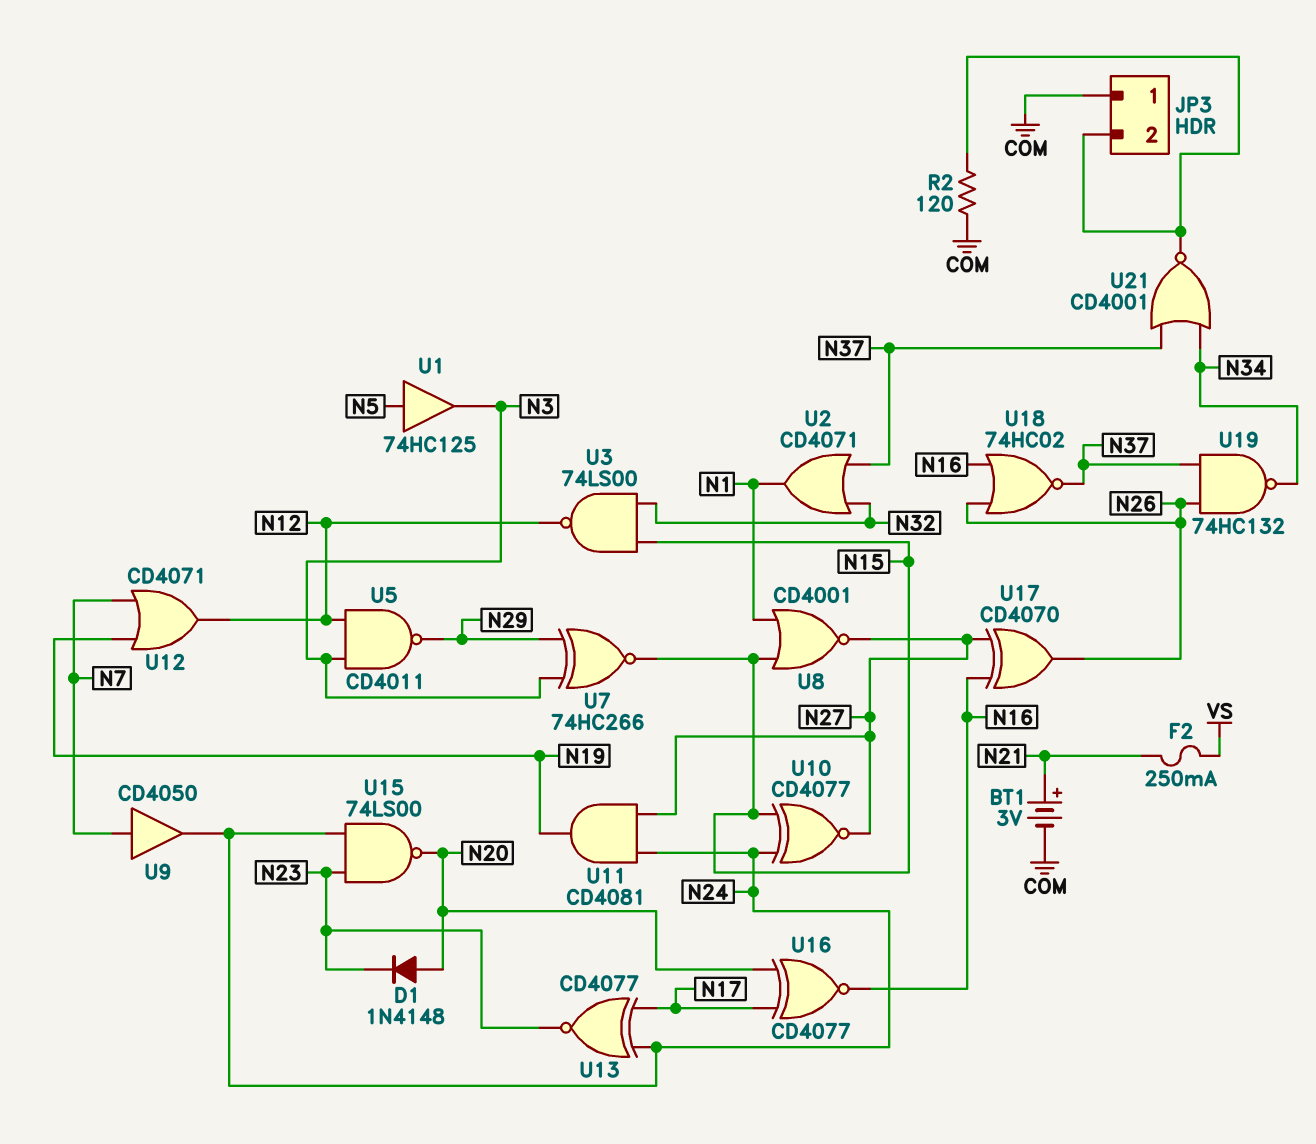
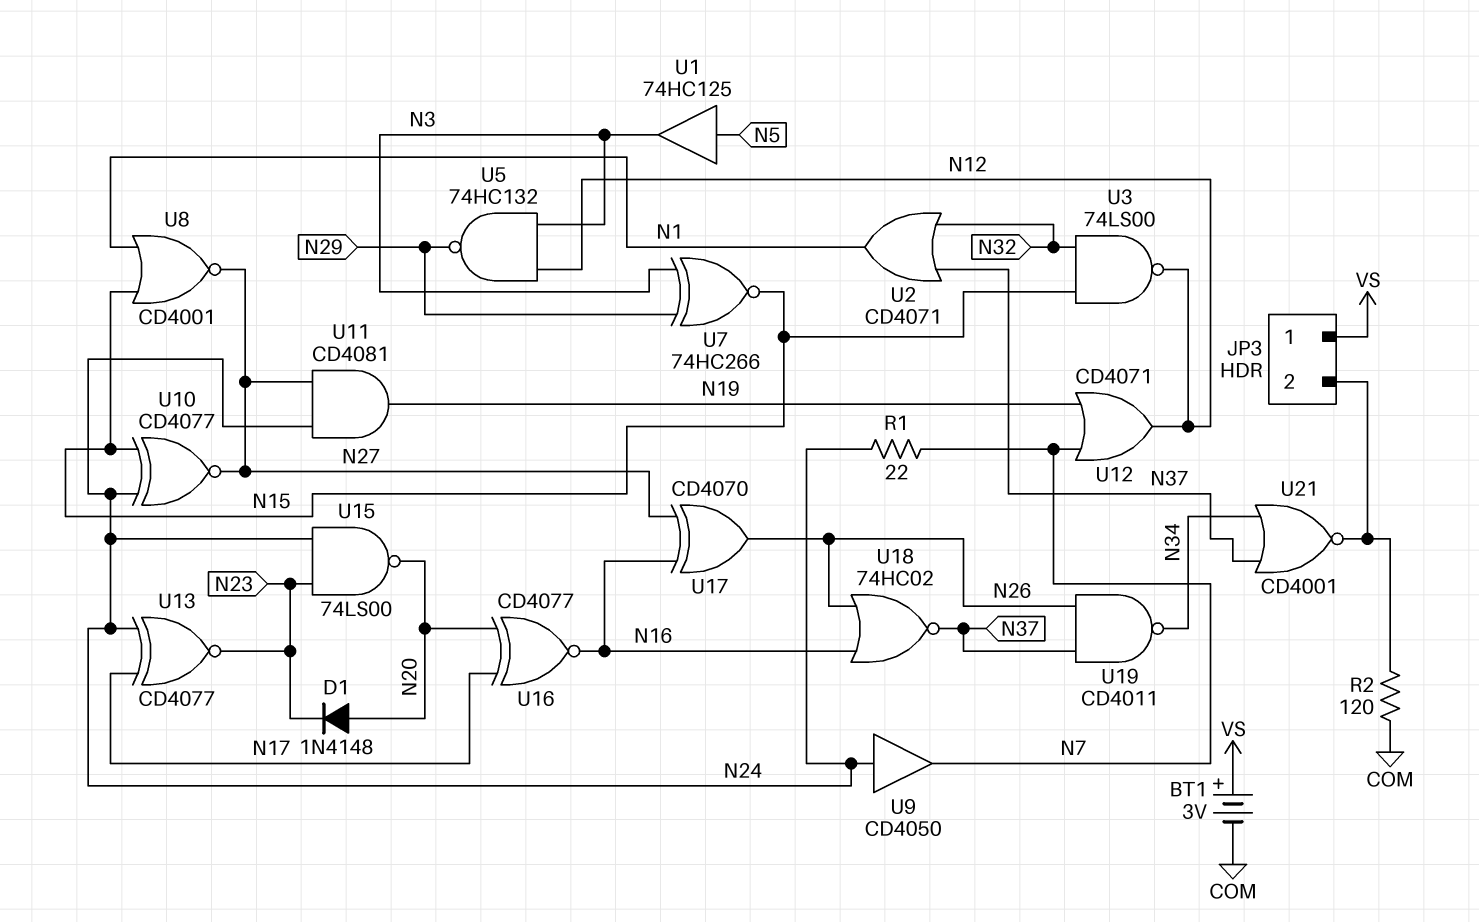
BT1: 3V (plus N21, minus COM) -> 3V (plus VS, minus COM)
F2: 250mA (N21, VS) -> none
JP3 pin 1: COM -> VS
R1: none -> 22 (N7, N24)
U5: NAND CD4011 (in N3, in N12, out N29) -> NAND 74HC132 (in N3, in N12, out N29)
U9: buffer CD4050 (in N7, out N24) -> buffer CD4050 (in N24, out N7)
U19: NAND 74HC132 (in N26, in N37, out N34) -> NAND CD4011 (in N26, in N37, out N34)

